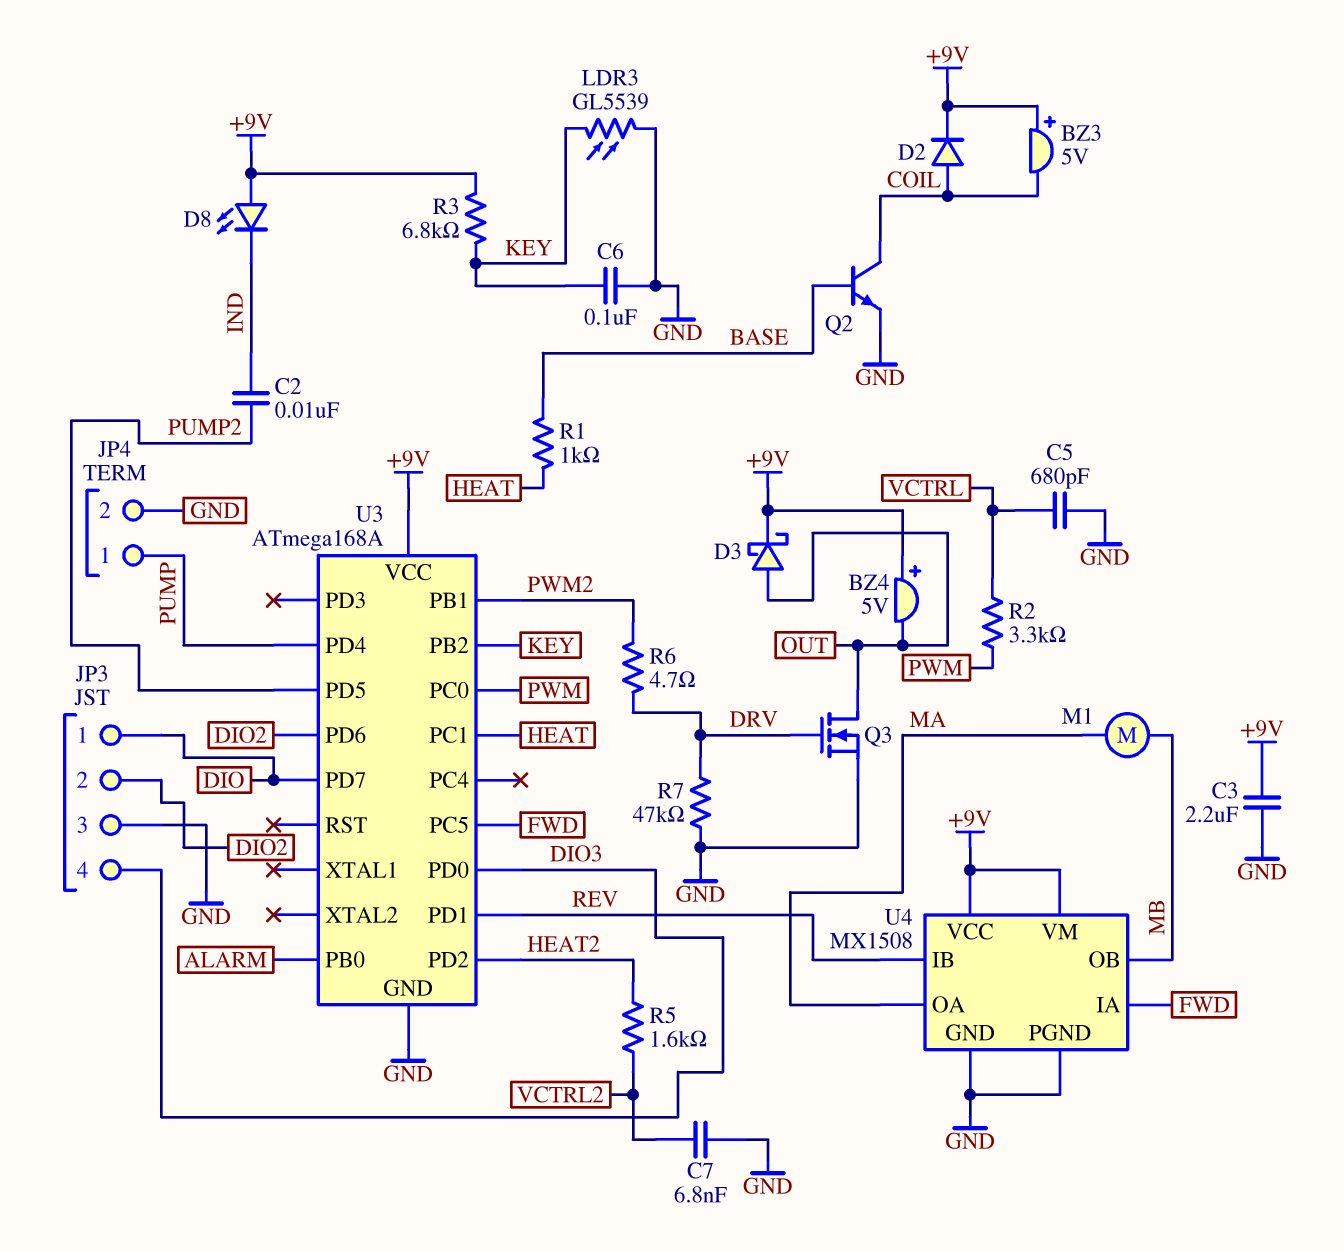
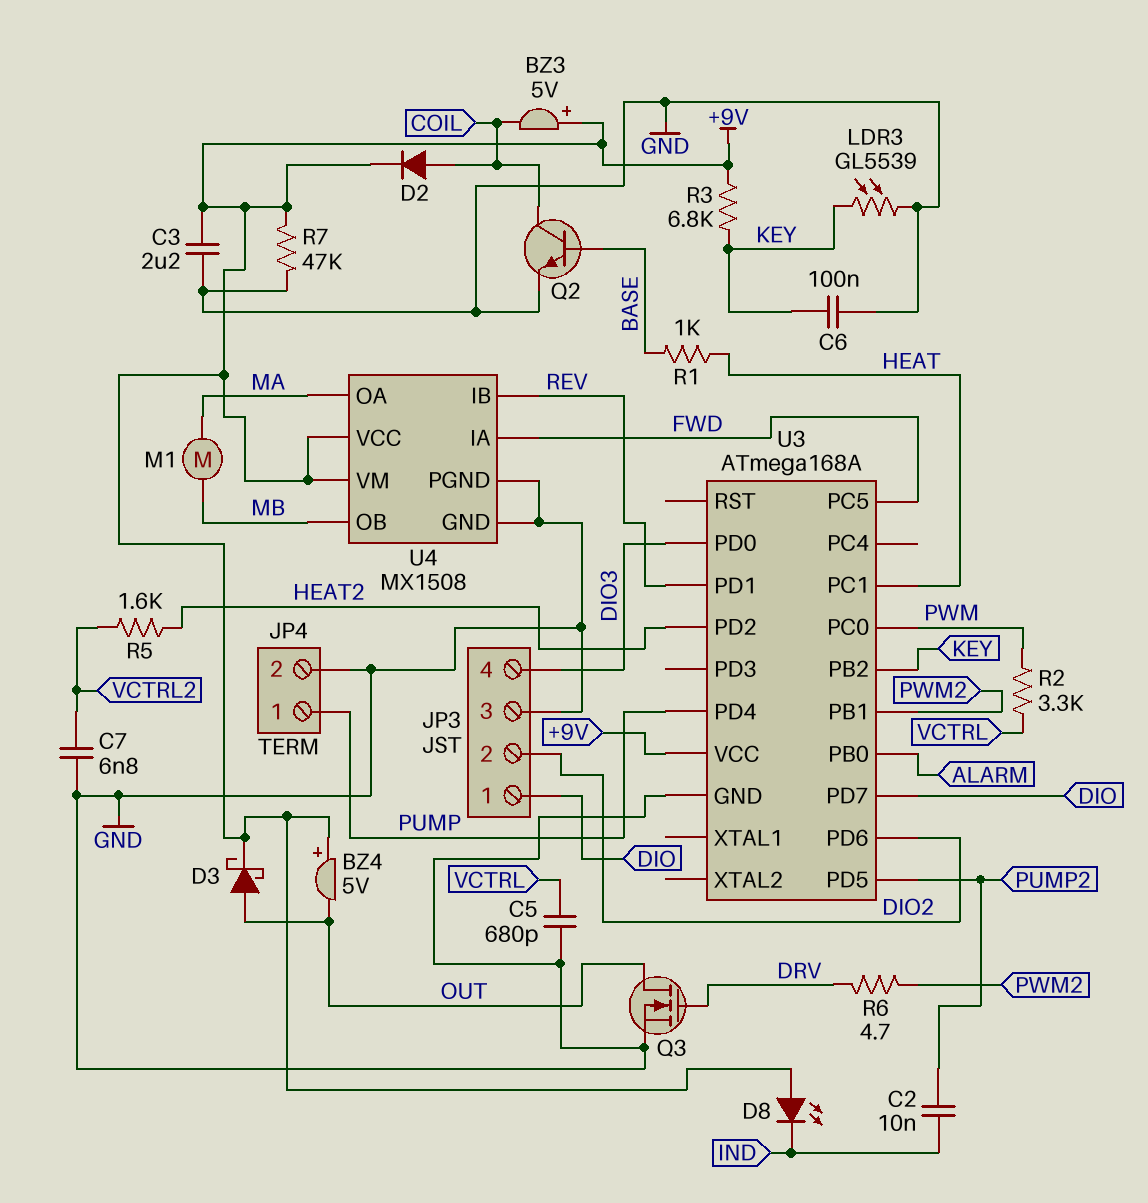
R7: 47k (DRV, GND) -> 47k (+9V, GND)

